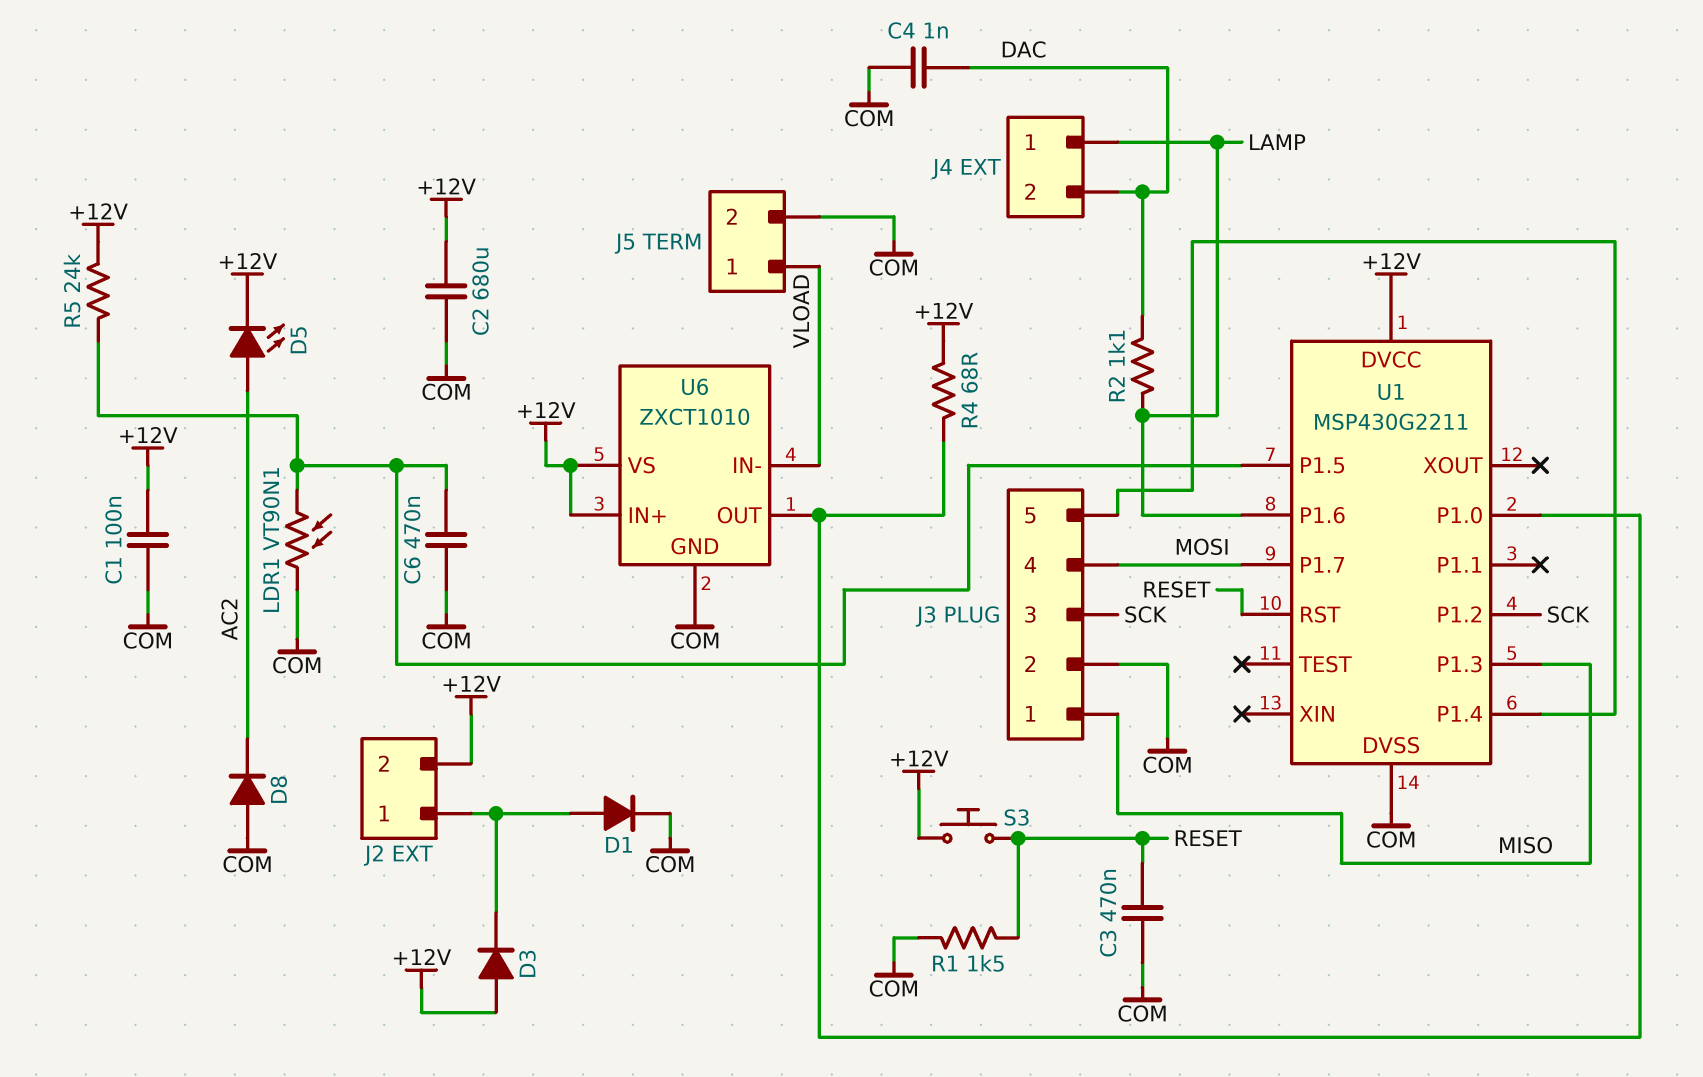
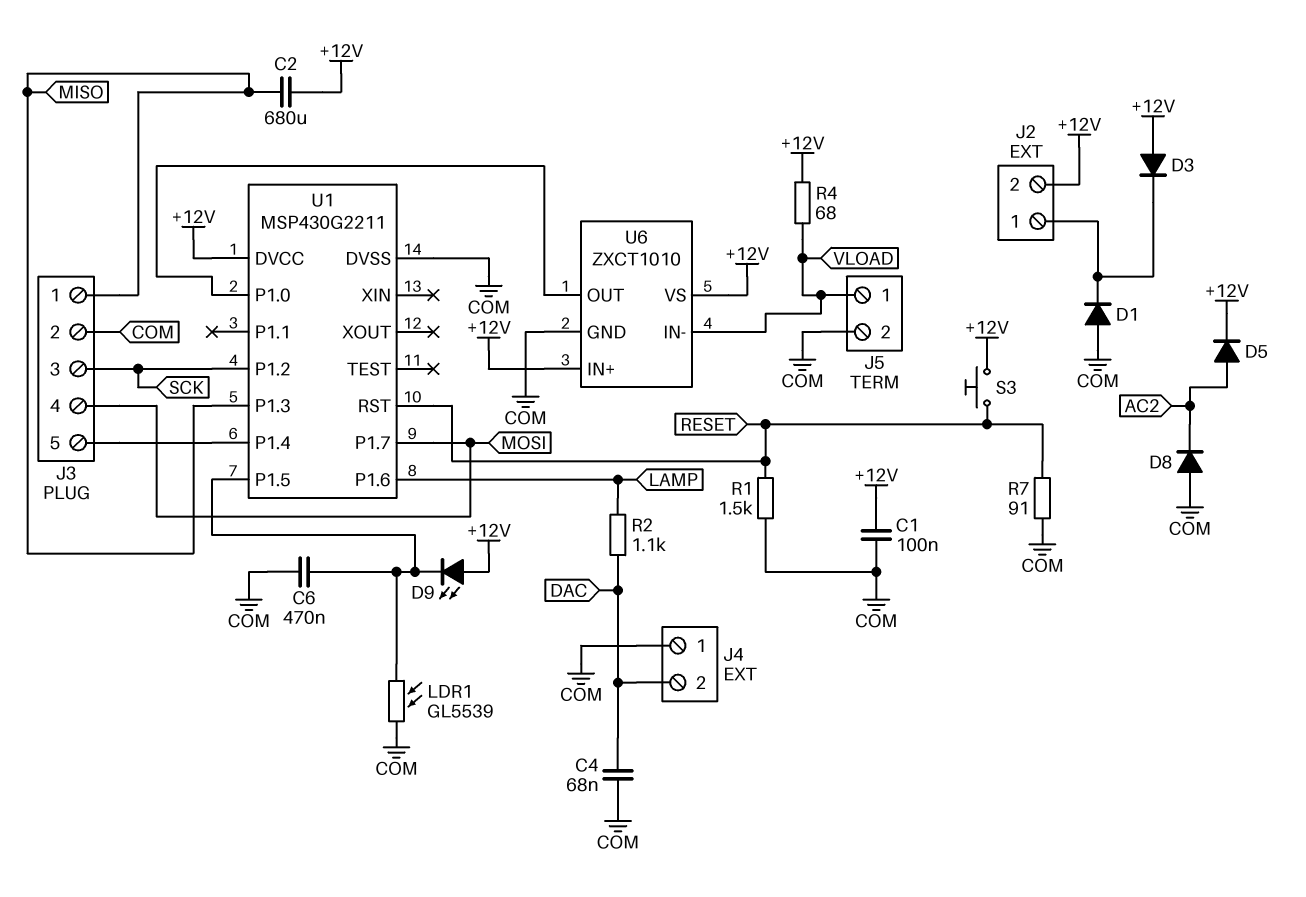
C2: 680uF (+12V, COM) -> 680uF (+12V, MISO)
C3: 470nF (COM, RESET) -> none
C4: 1nF (COM, DAC) -> 68nF (COM, DAC)
D1: diode (A J2/1, K COM) -> diode (A COM, K J2/1)
D5: LED (A AC2, K +12V) -> diode (A AC2, K +12V)
D9: none -> LED (A +12V, K U1/P1.5)
J4 pin 1: LAMP -> COM
LDR1: VT90N1 (COM, U1/P1.5) -> GL5539 (COM, U1/P1.5)
R4: 68 (+12V, U1/P1.0) -> 68 (+12V, VLOAD)
R5: 24k (+12V, U1/P1.5) -> none
R7: none -> 91 (COM, RESET)

